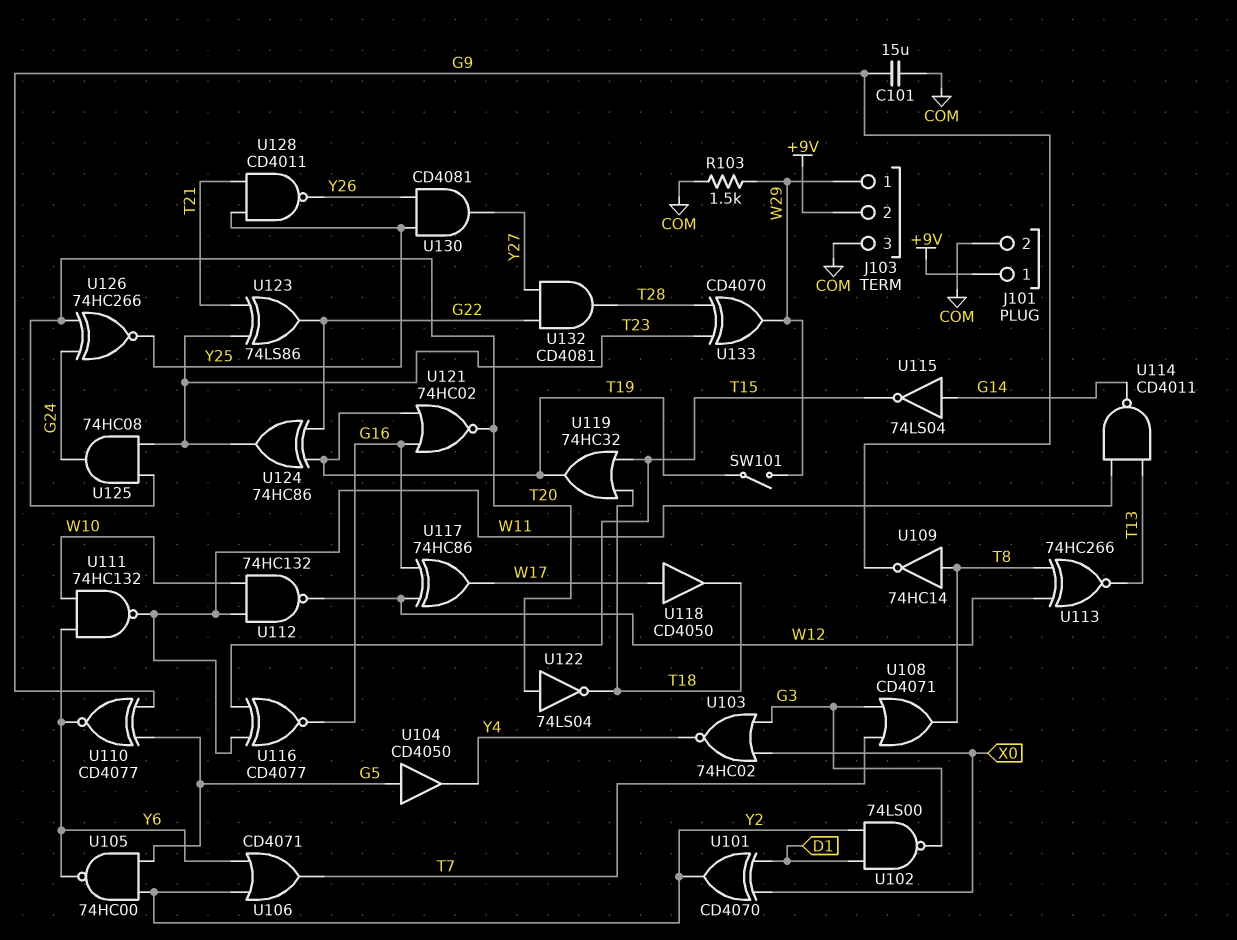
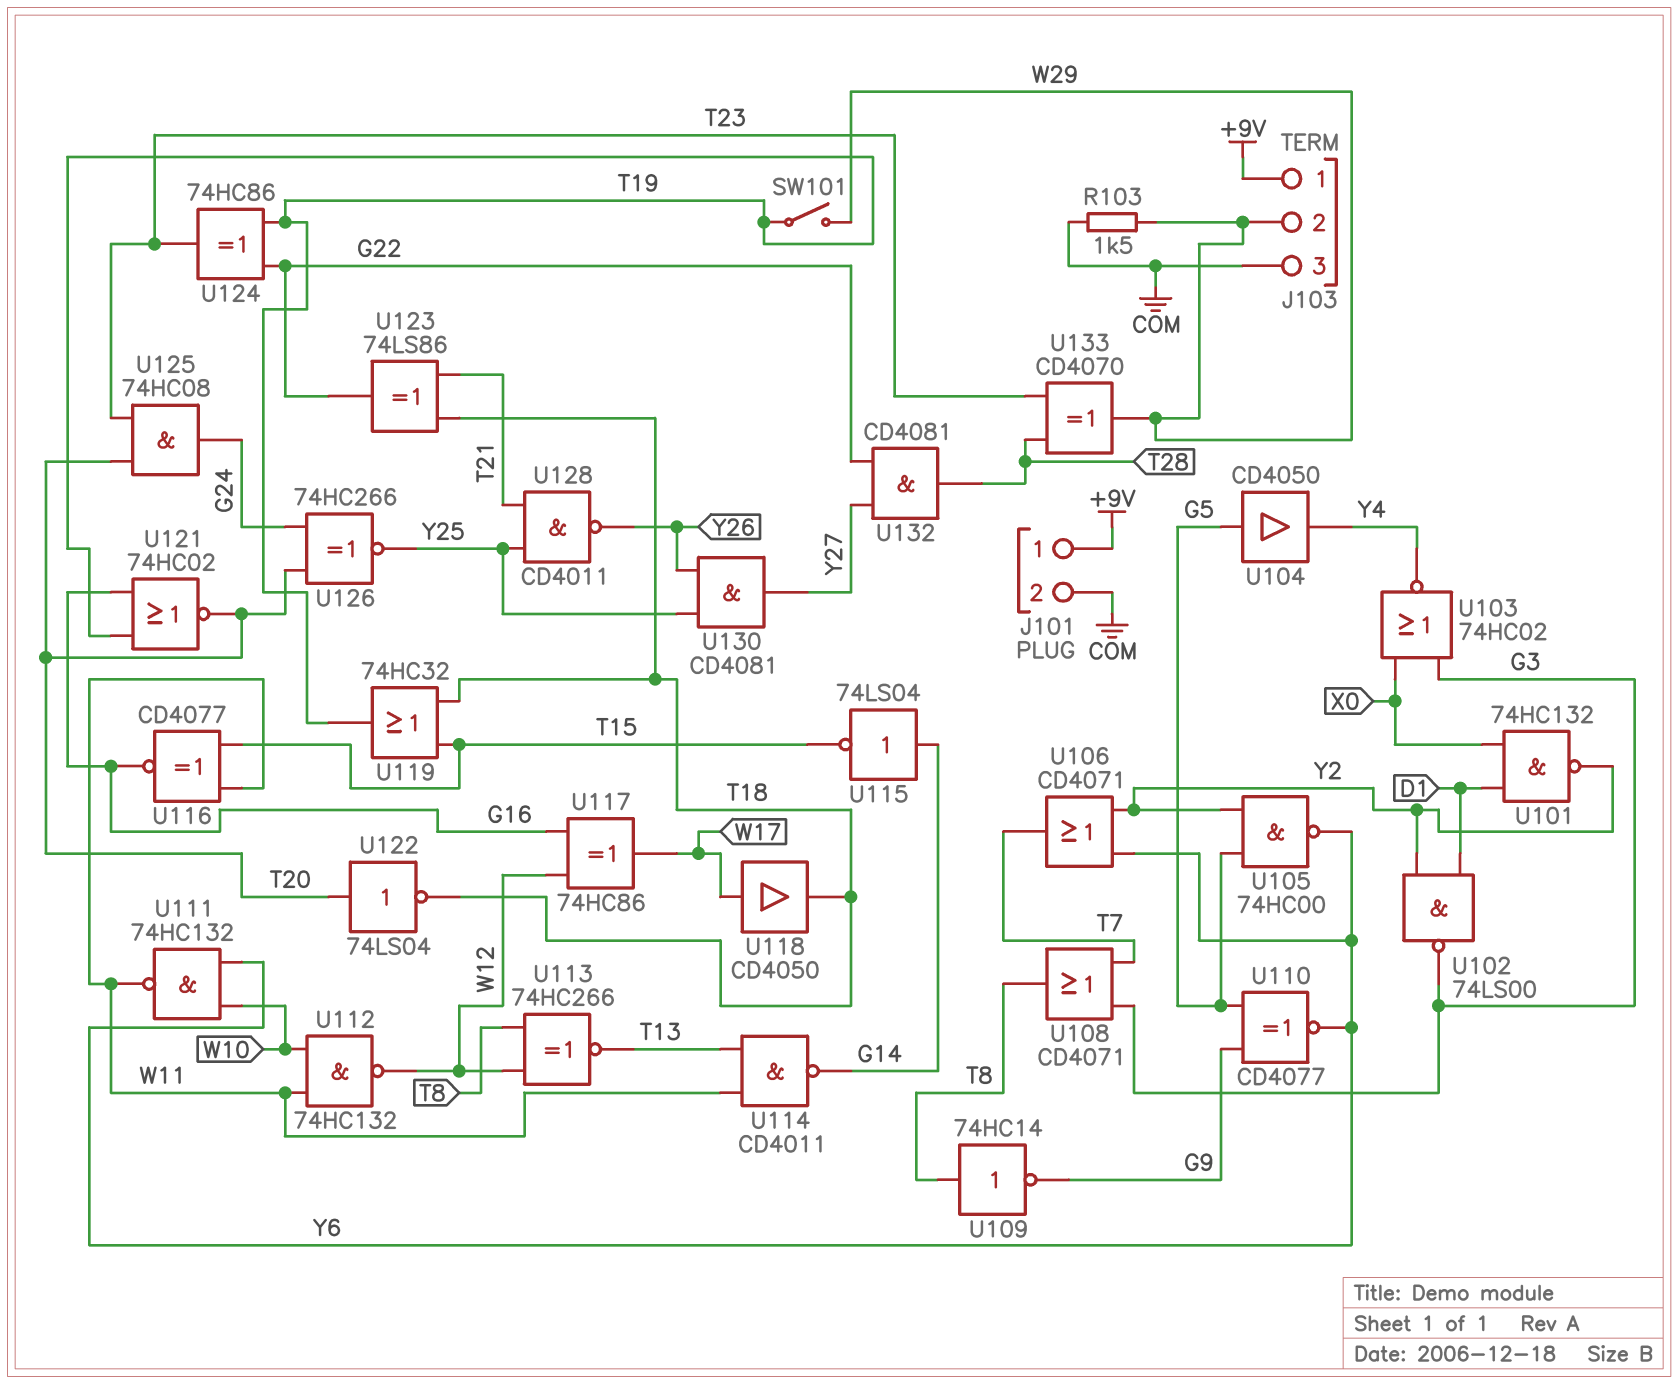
C101: 15uF (COM, G9) -> none
J103 pin 1: W29 -> +9V
J103 pin 2: +9V -> W29
U101: XOR CD4070 (in D1, in X0, out Y2) -> NAND 74HC132 (in D1, in X0, out Y2)
U123: XOR 74LS86 (in T21, in T23, out G22) -> XOR 74LS86 (in T18, in T21, out G22)

